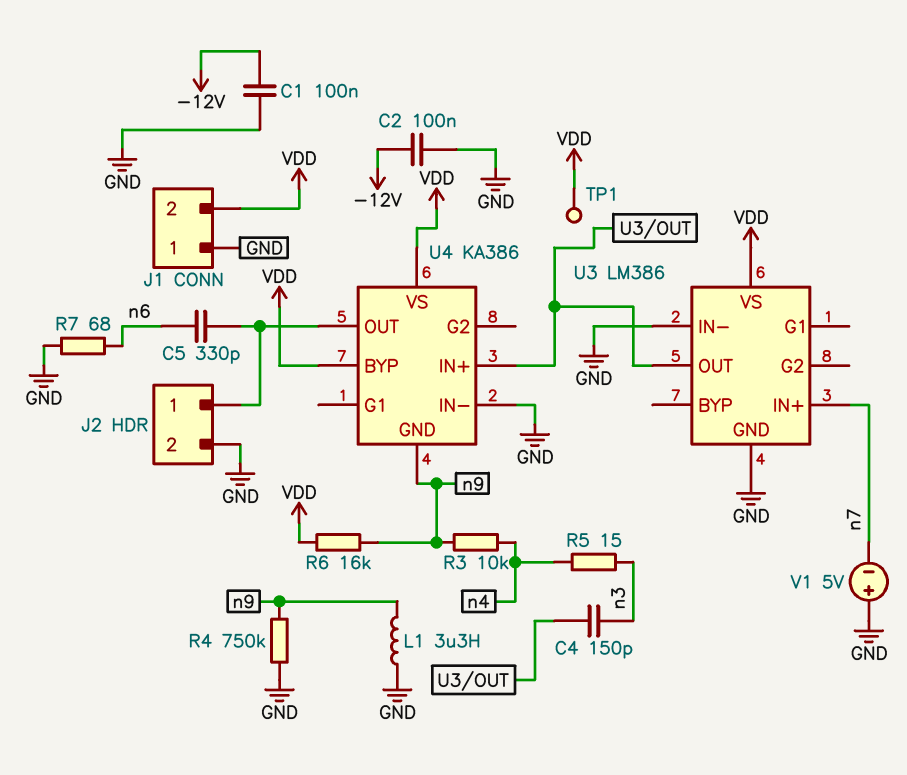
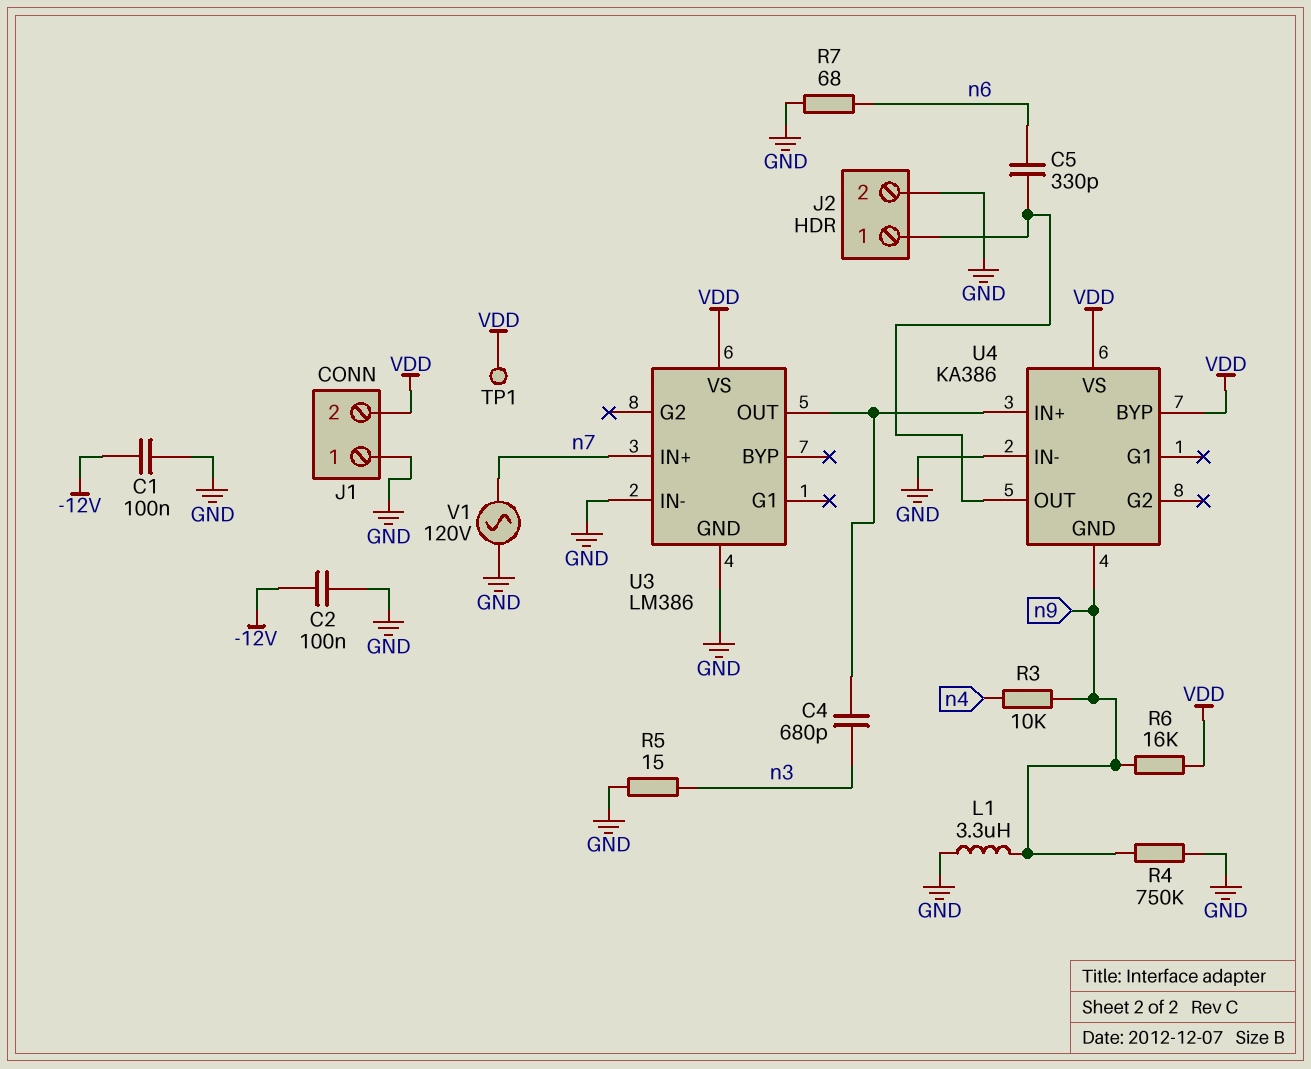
C4: 150pF (U3/OUT, n3) -> 680pF (U3/OUT, n3)
R5: 15 (n3, n4) -> 15 (GND, n3)
V1: 5V (plus GND, minus n7) -> AC 120V (GND, n7)

